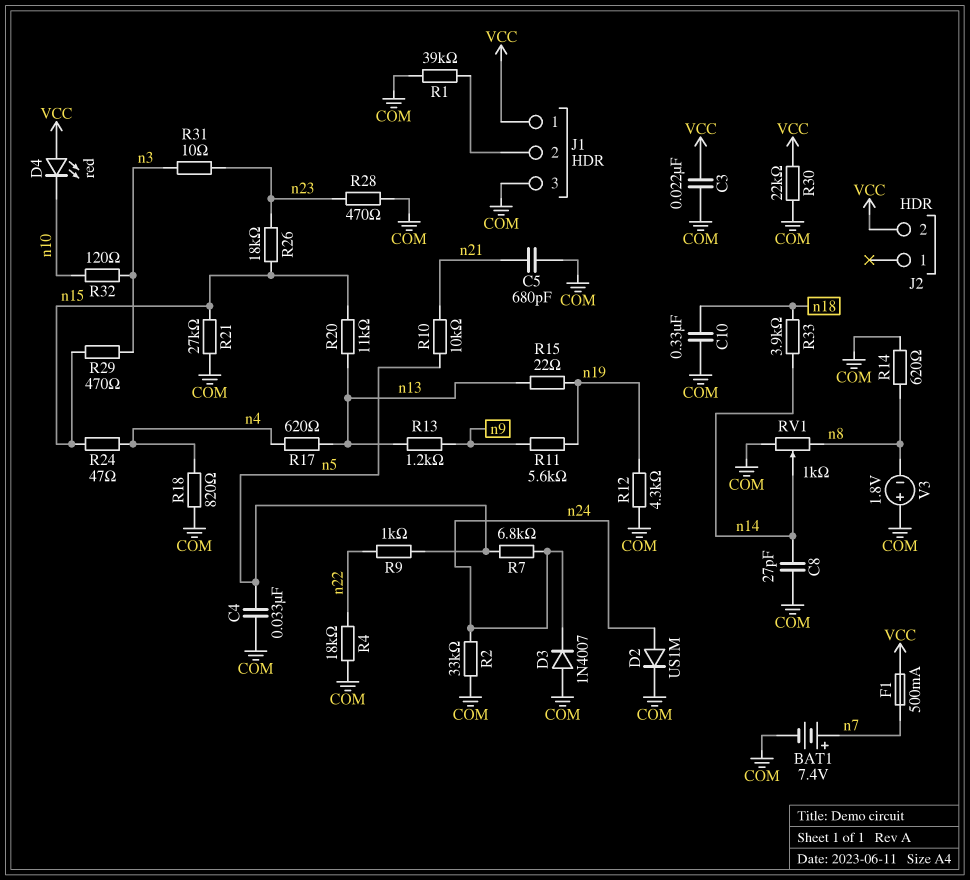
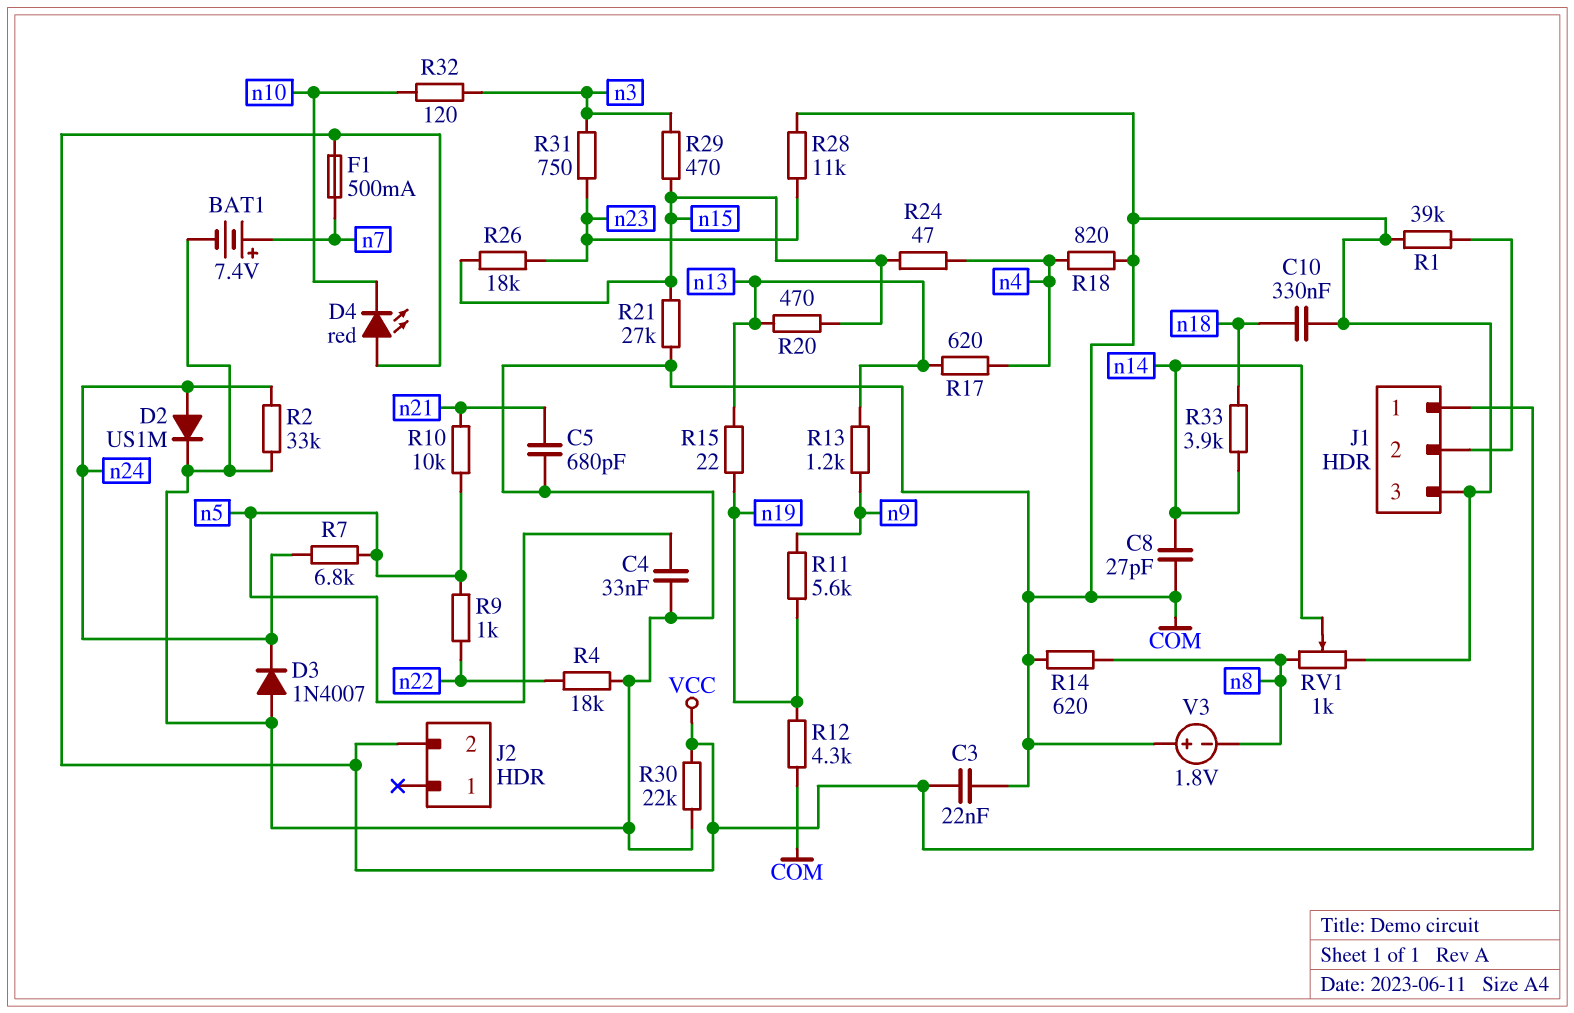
R20: 11k (n13, n15) -> 470 (n13, n15)
R28: 470 (COM, n23) -> 11k (COM, n23)
R31: 10 (n3, n23) -> 750 (n3, n23)

